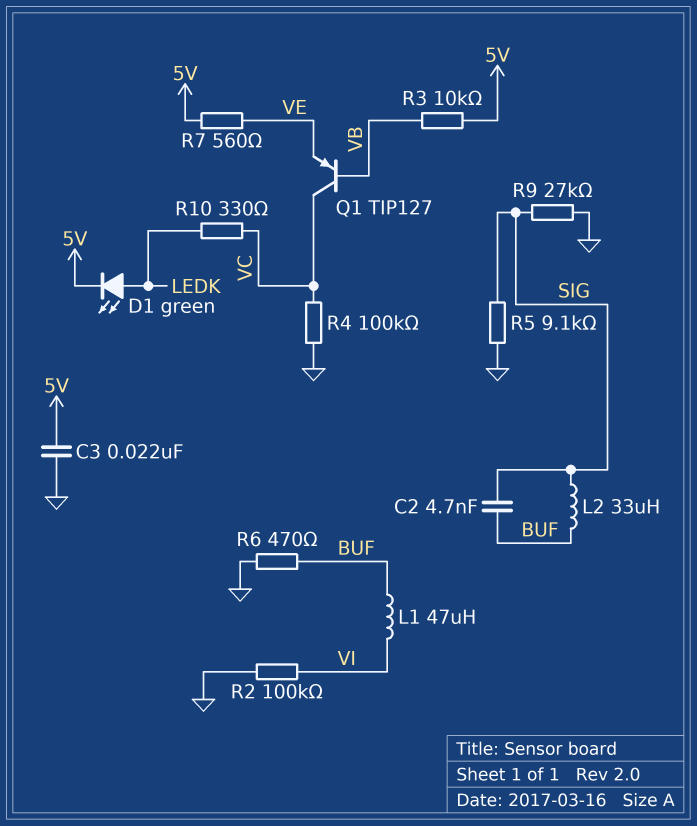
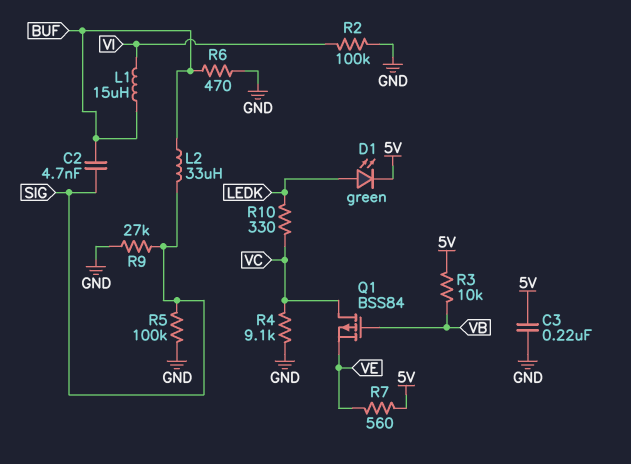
C3: 22nF (5V, GND) -> 220nF (5V, GND)
L1: 47uH (BUF, VI) -> 15uH (BUF, VI)
Q1: PNP TIP127 (B VB, C VC, E VE) -> PMOS BSS84 (G VB, D VC, S VE)
R4: 100k (GND, VC) -> 9.1k (GND, VC)
R5: 9.1k (GND, SIG) -> 100k (GND, SIG)

